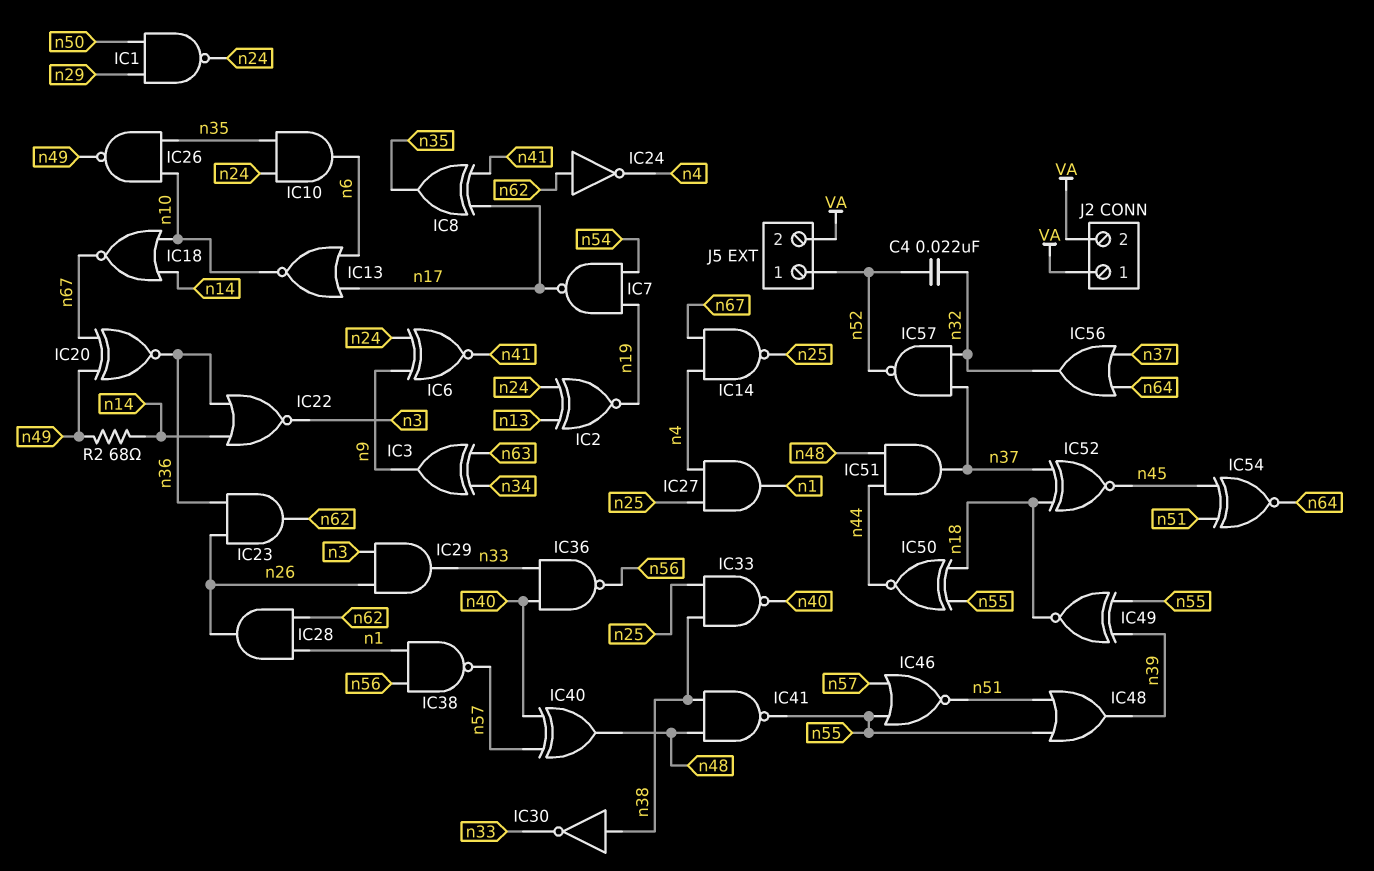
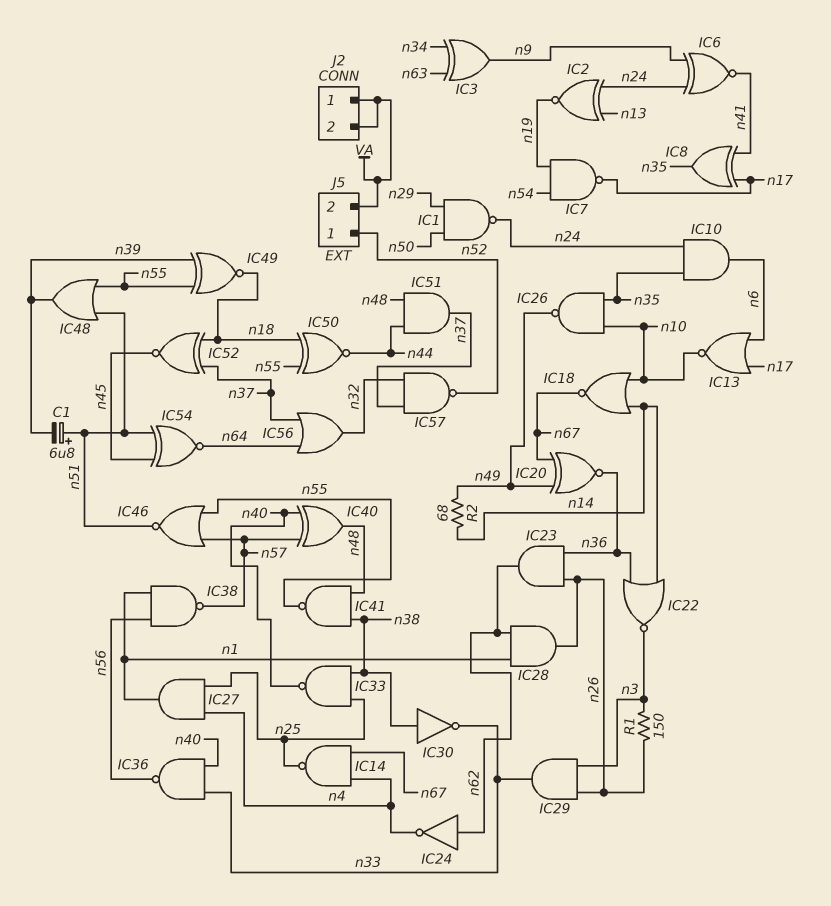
C1: none -> 6.8uF (plus n51, minus n39)
C4: 22nF (n32, n52) -> none
R1: none -> 150 (n3, n26)

